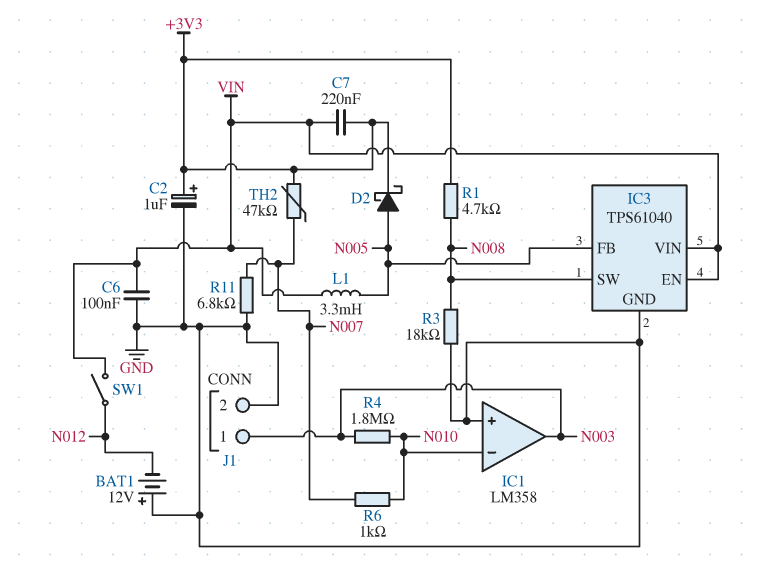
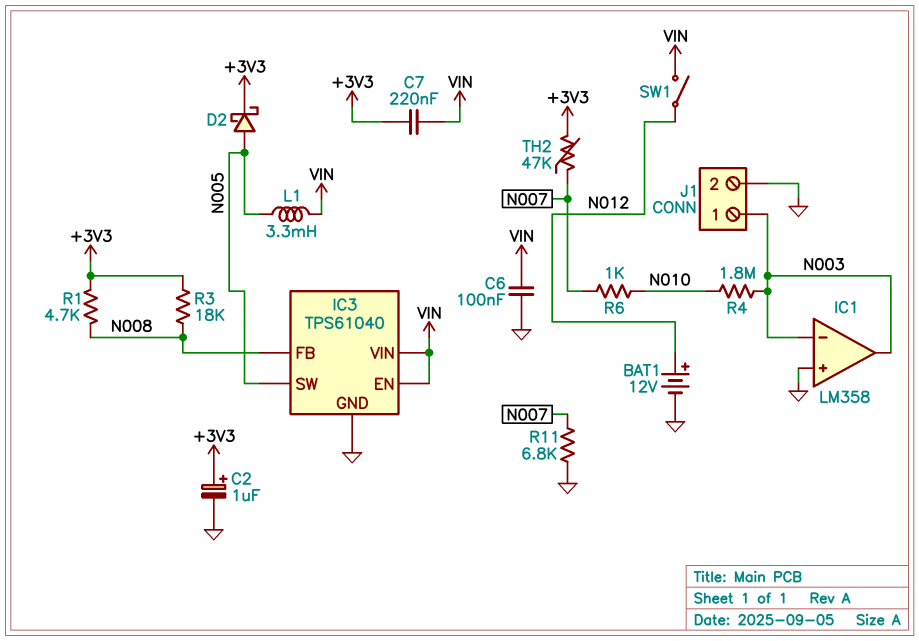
BAT1: 12V (plus GND, minus N012) -> 12V (plus N012, minus GND)
IC1 pin in-: N010 -> N003
IC3 pin FB: N005 -> N008
IC3 pin SW: N008 -> N005
R3: 18k (GND, N008) -> 18k (+3V3, N008)

